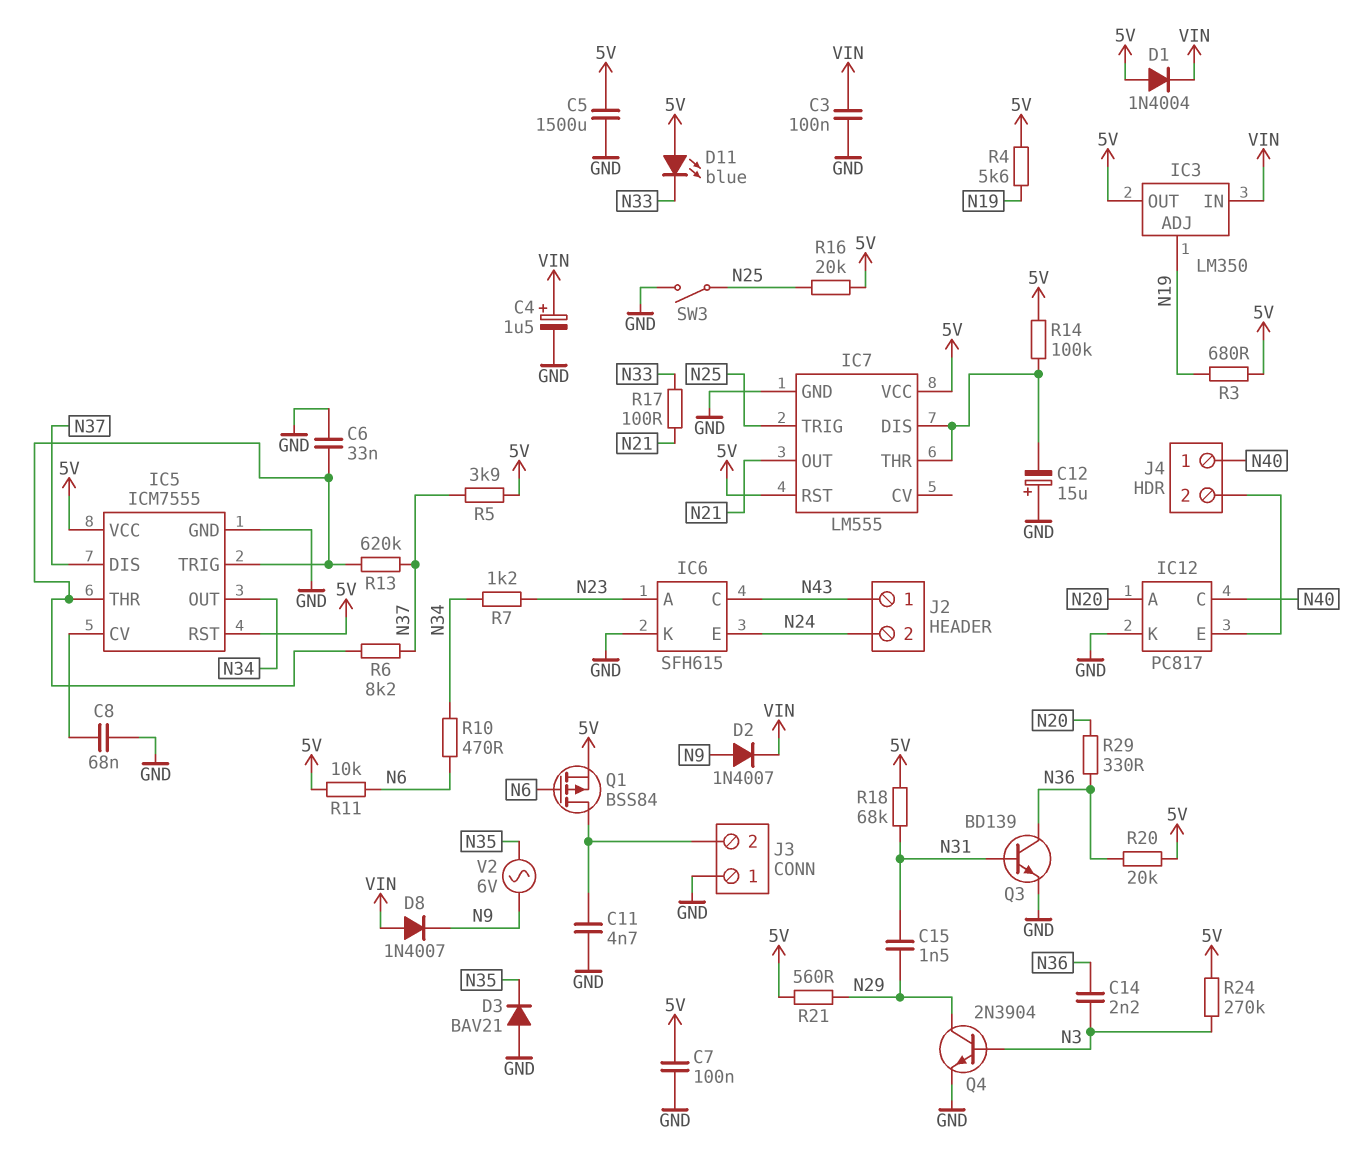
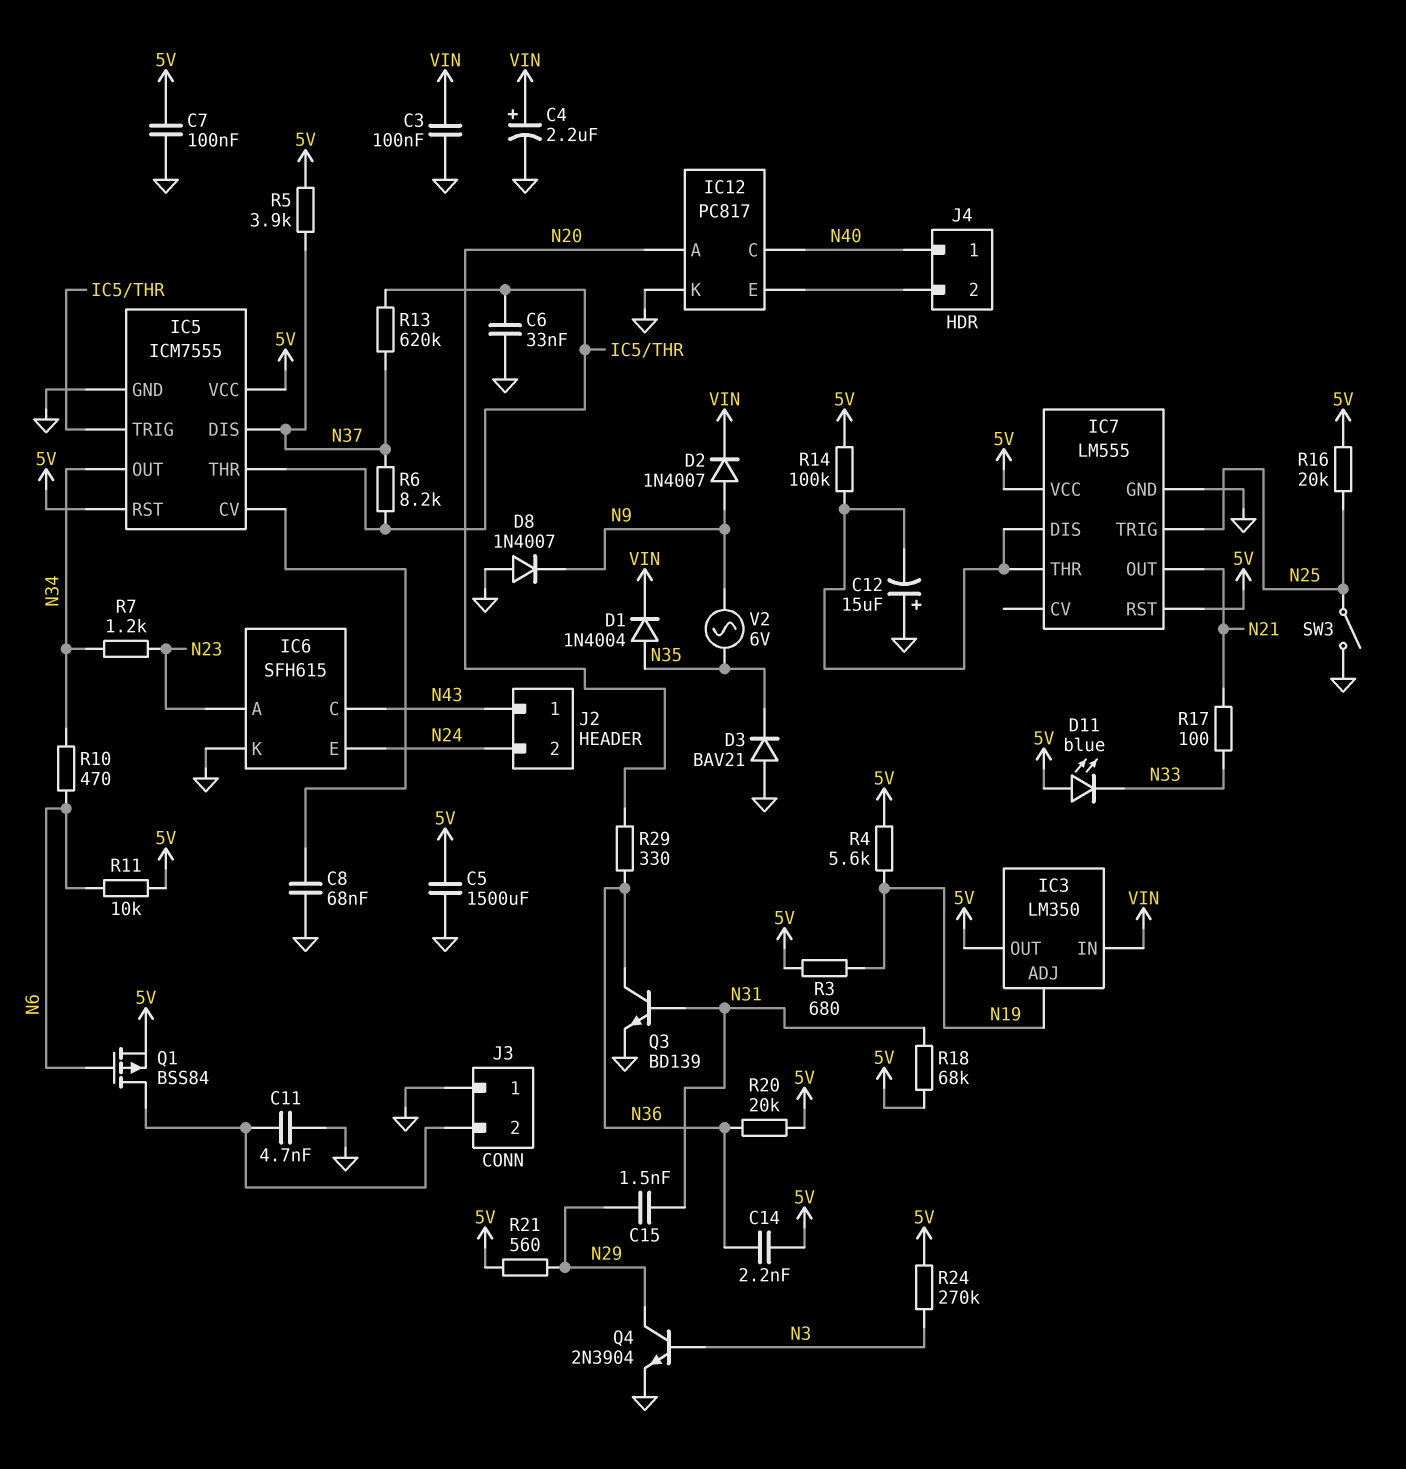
C4: 1.5uF (plus VIN, minus GND) -> 2.2uF (plus VIN, minus GND)
C14: 2.2nF (N3, N36) -> 2.2nF (5V, N36)
D1: diode 1N4004 (A 5V, K VIN) -> diode 1N4004 (A N35, K VIN)
D8: diode 1N4007 (A VIN, K N9) -> diode 1N4007 (A GND, K N9)

